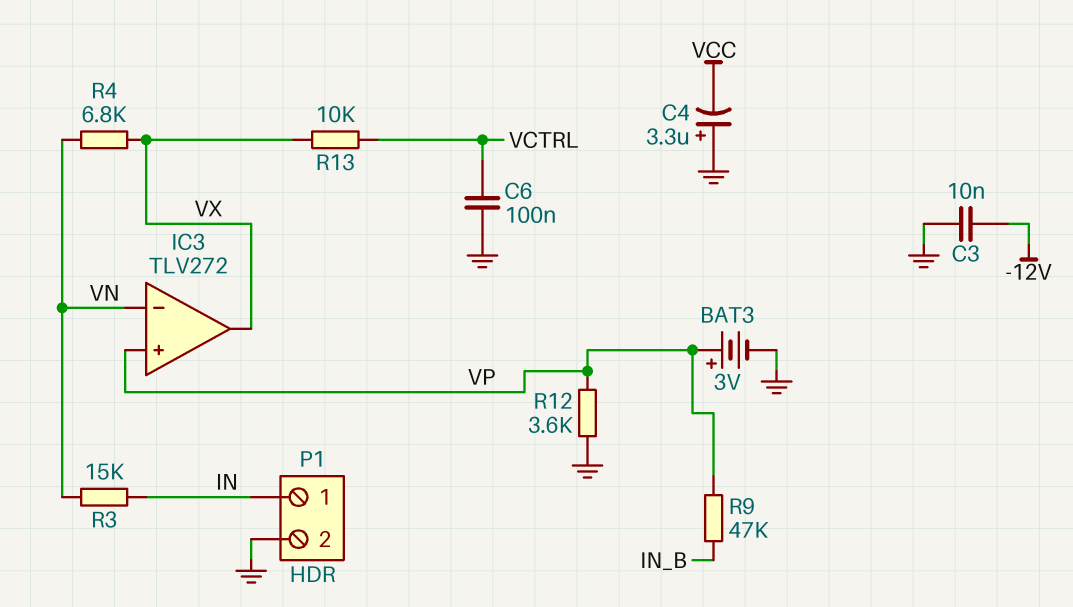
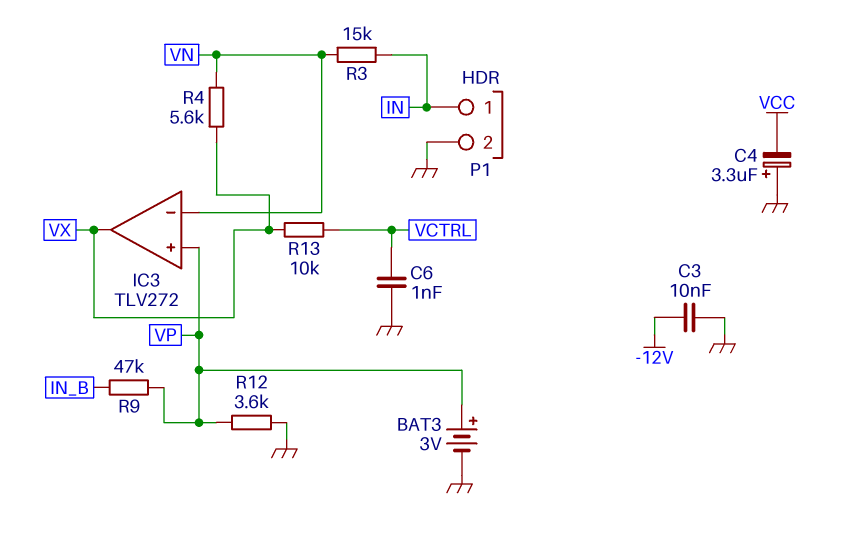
C6: 100nF (GND, VCTRL) -> 1nF (GND, VCTRL)
R4: 6.8k (VN, VX) -> 5.6k (VN, VX)

